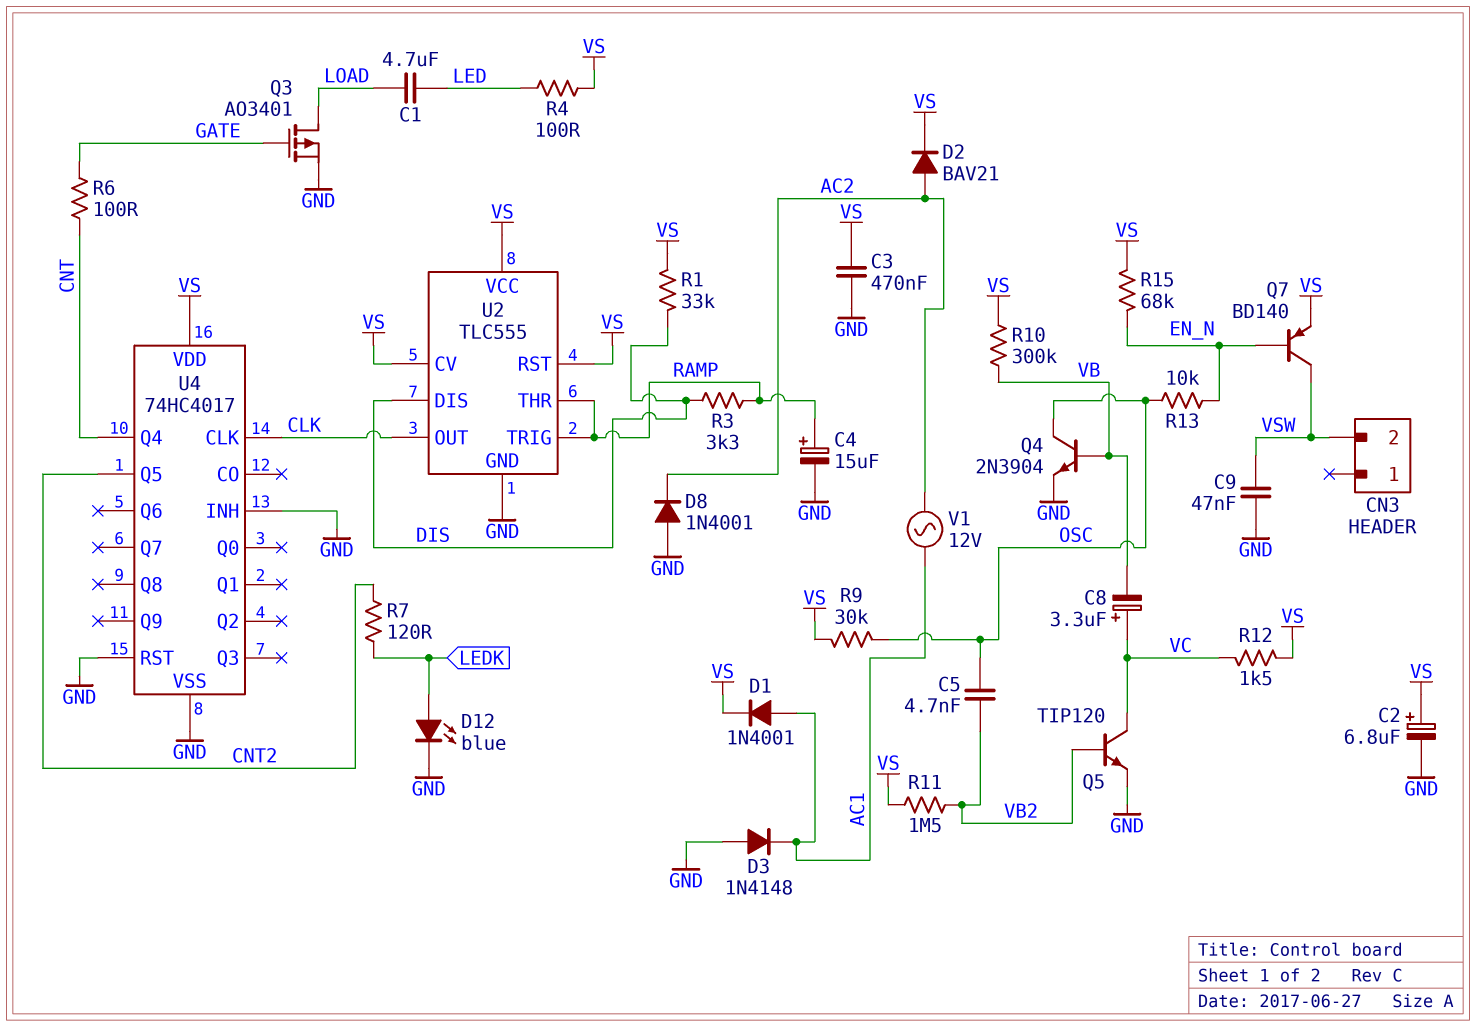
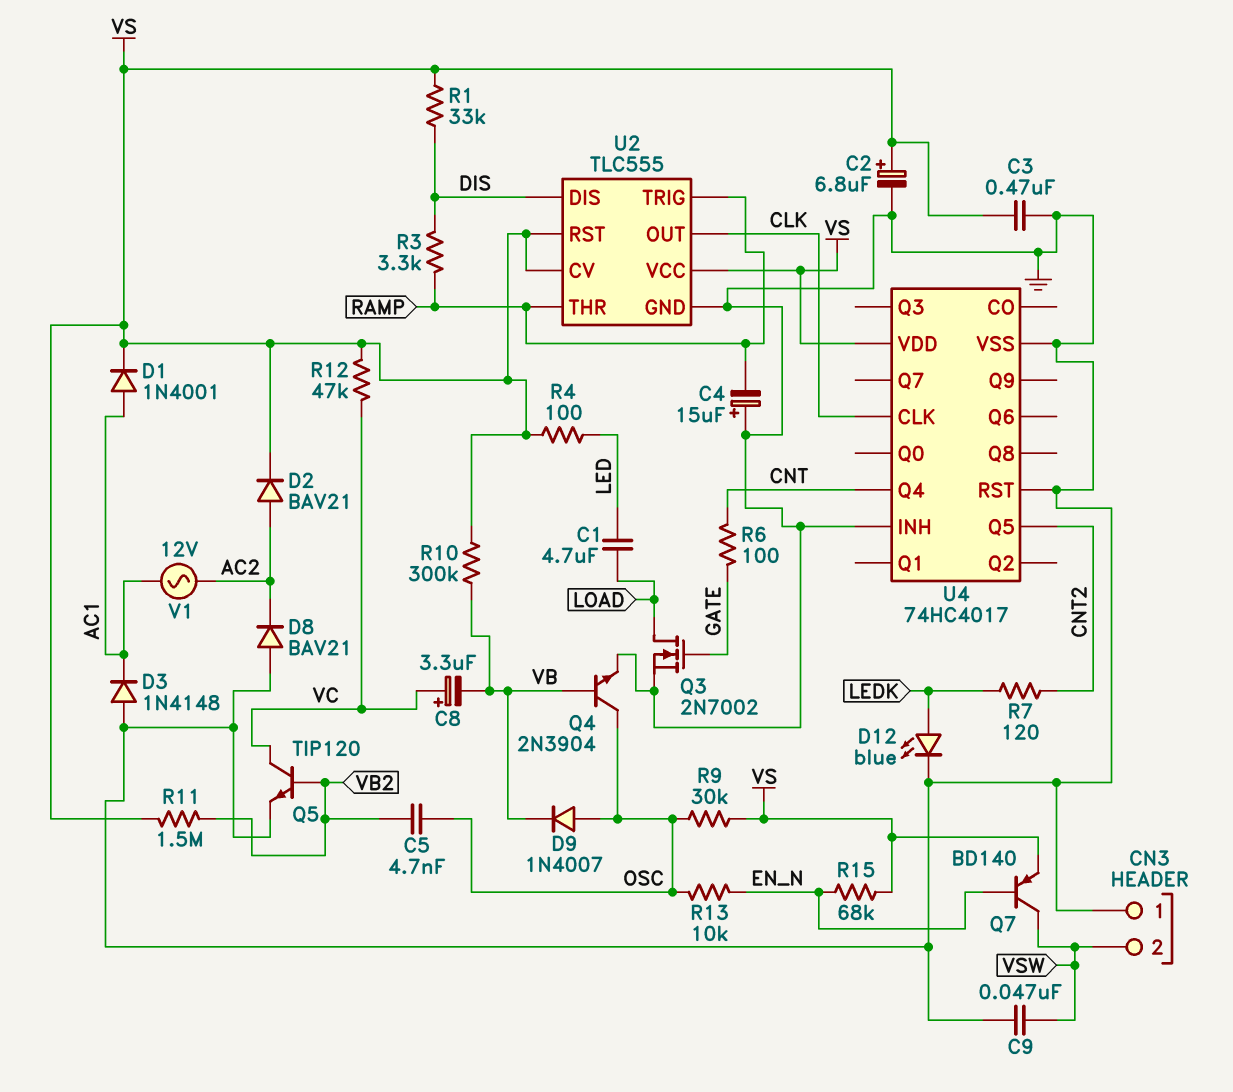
C4: 15uF (plus RAMP, minus GND) -> 15uF (plus GND, minus RAMP)
CN3 pin 1: none -> GND
D8: diode 1N4001 (A GND, K AC2) -> diode BAV21 (A GND, K AC2)
D9: none -> diode 1N4007 (A OSC, K VB)
Q3: PMOS AO3401 (G GATE, D LOAD, S GND) -> NMOS 2N7002 (G GATE, D LOAD, S GND)
R12: 1.5k (VC, VS) -> 47k (VC, VS)

